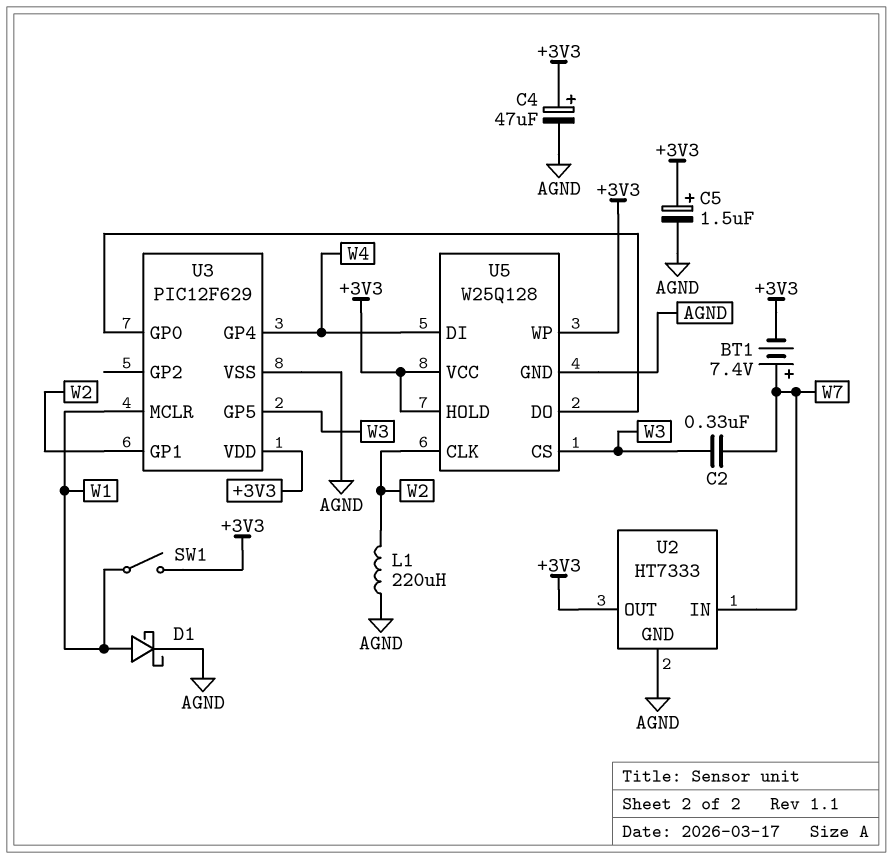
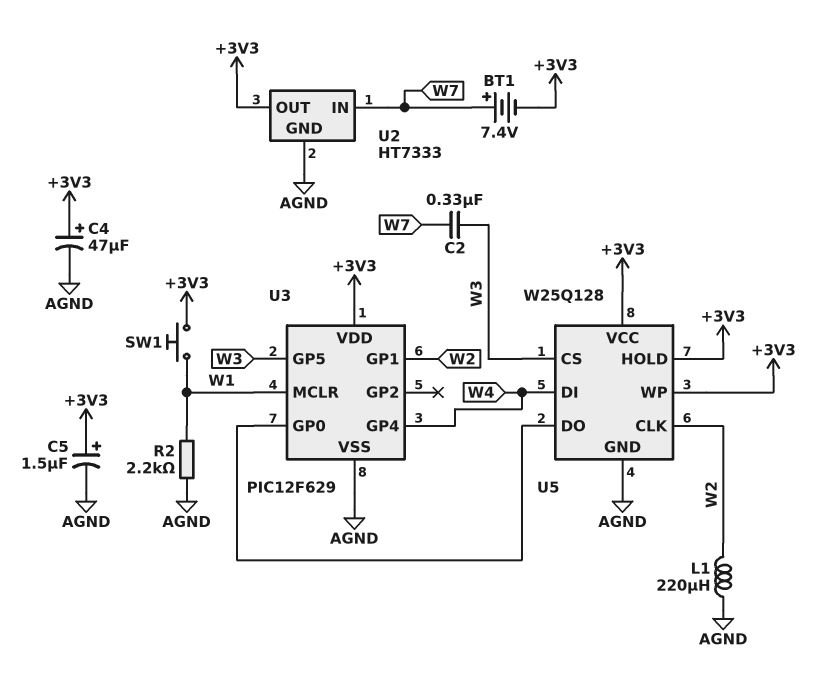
D1: schottky (A W1, K AGND) -> none
R2: none -> 2.2k (AGND, W1)
SW1: switch (+3V3, W1) -> button (+3V3, W1)

